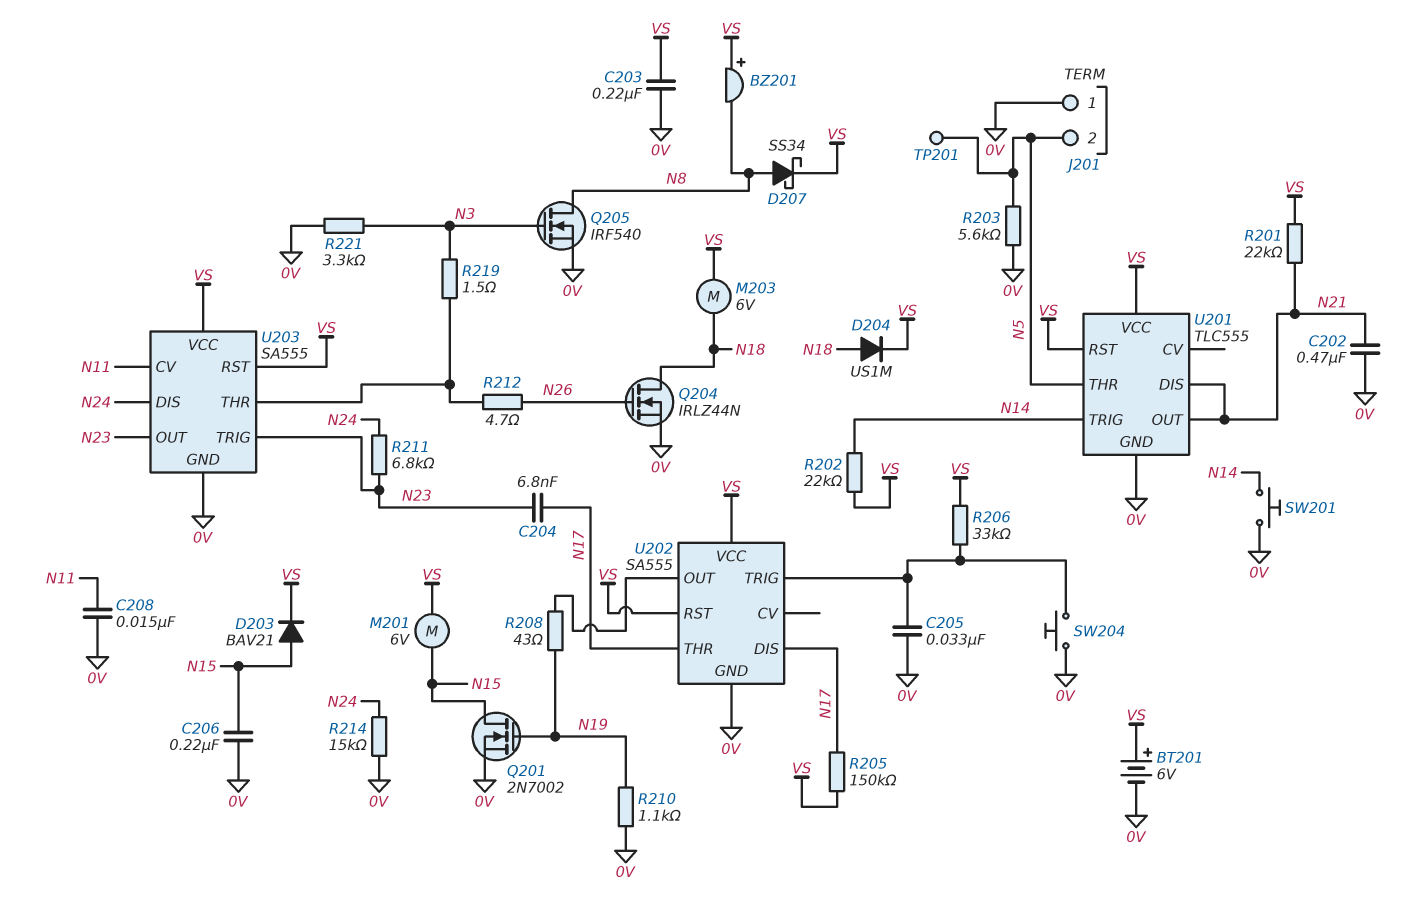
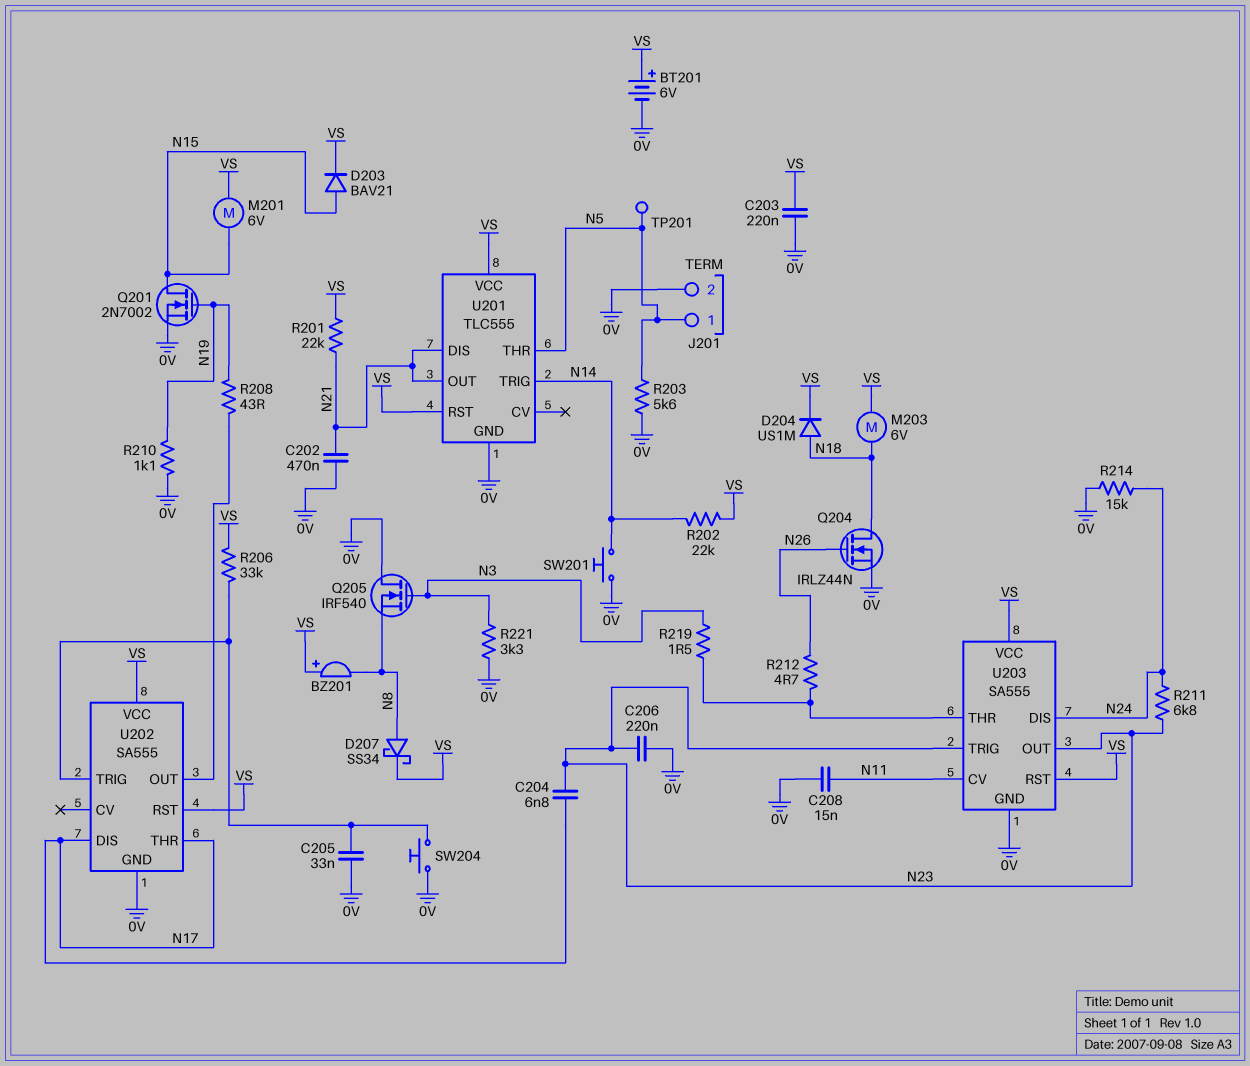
C206: 220nF (0V, N15) -> 220nF (0V, N23)
J201 pin 1: 0V -> N5
J201 pin 2: N5 -> 0V
Q205: NMOS IRF540 (G N3, D N8, S 0V) -> NMOS IRF540 (G N3, D 0V, S N8)
R205: 150k (N17, VS) -> none

